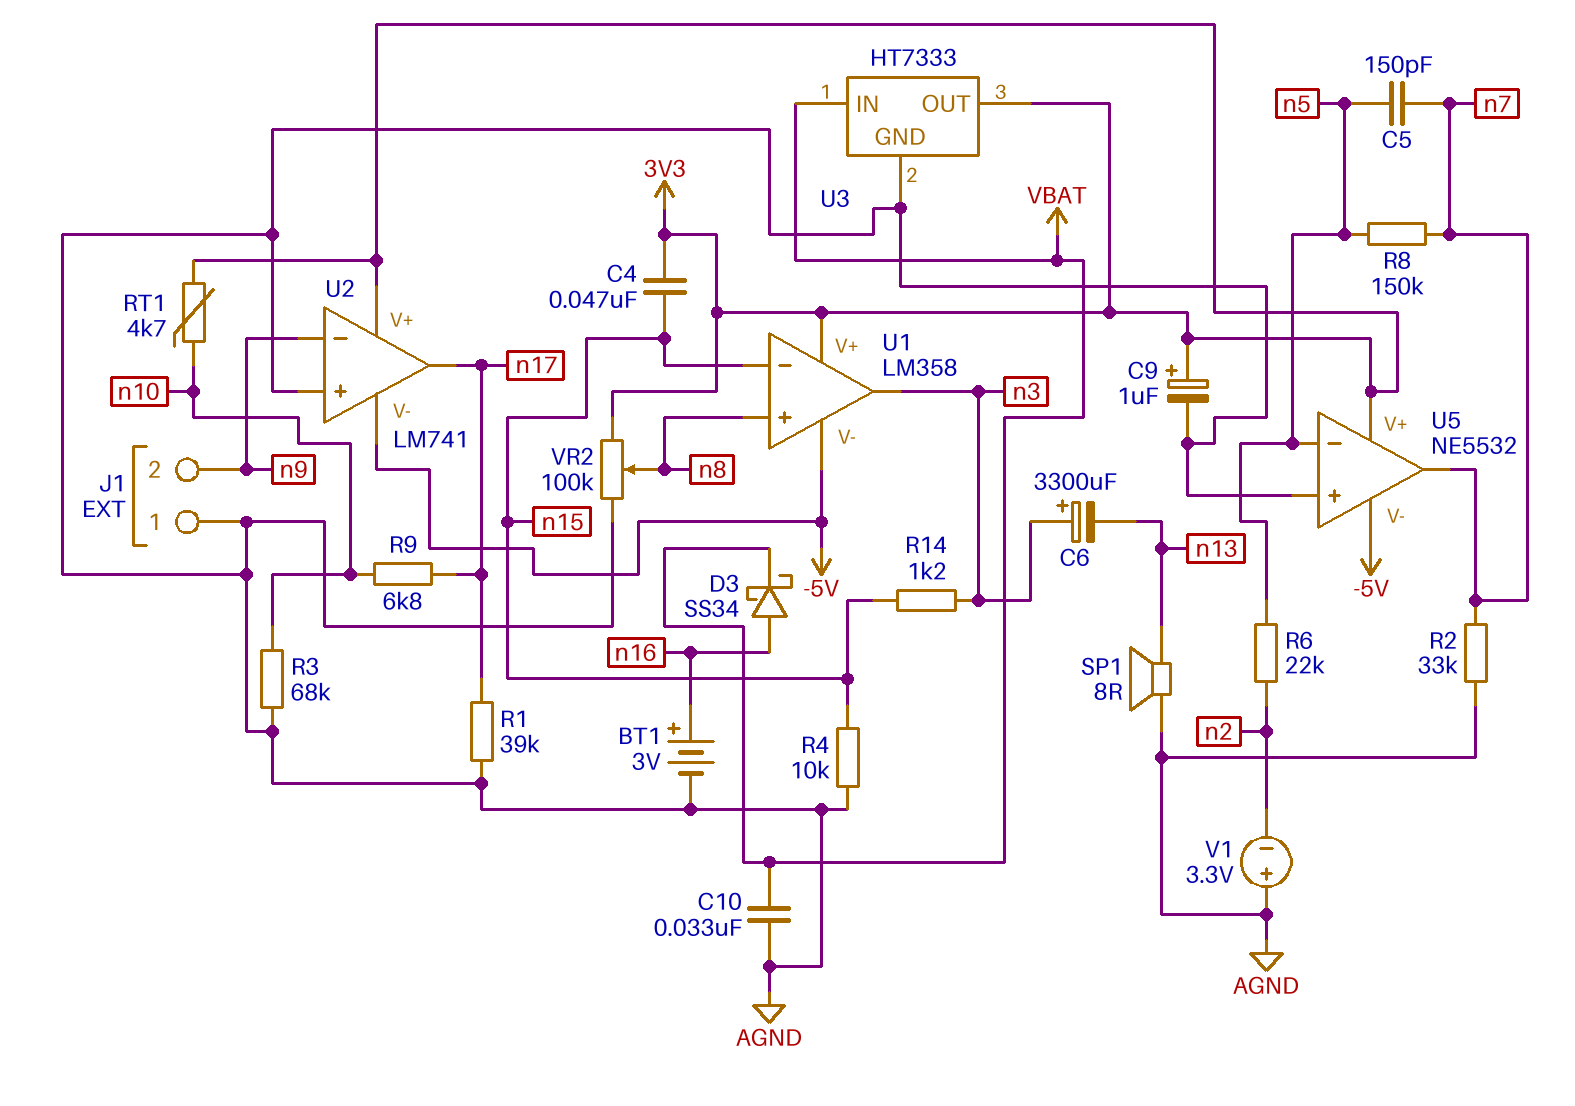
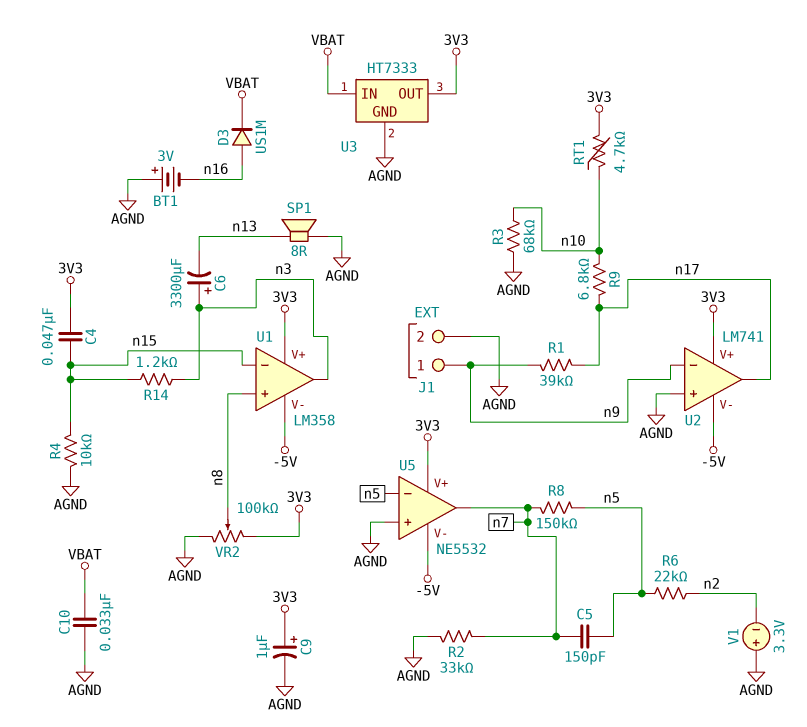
BT1: 3V (plus n16, minus AGND) -> 3V (plus AGND, minus n16)
D3: schottky SS34 (A n16, K VBAT) -> diode US1M (A n16, K VBAT)
J1 pin 1: AGND -> n9
J1 pin 2: n9 -> AGND
R1: 39k (AGND, n17) -> 39k (n9, n17)

